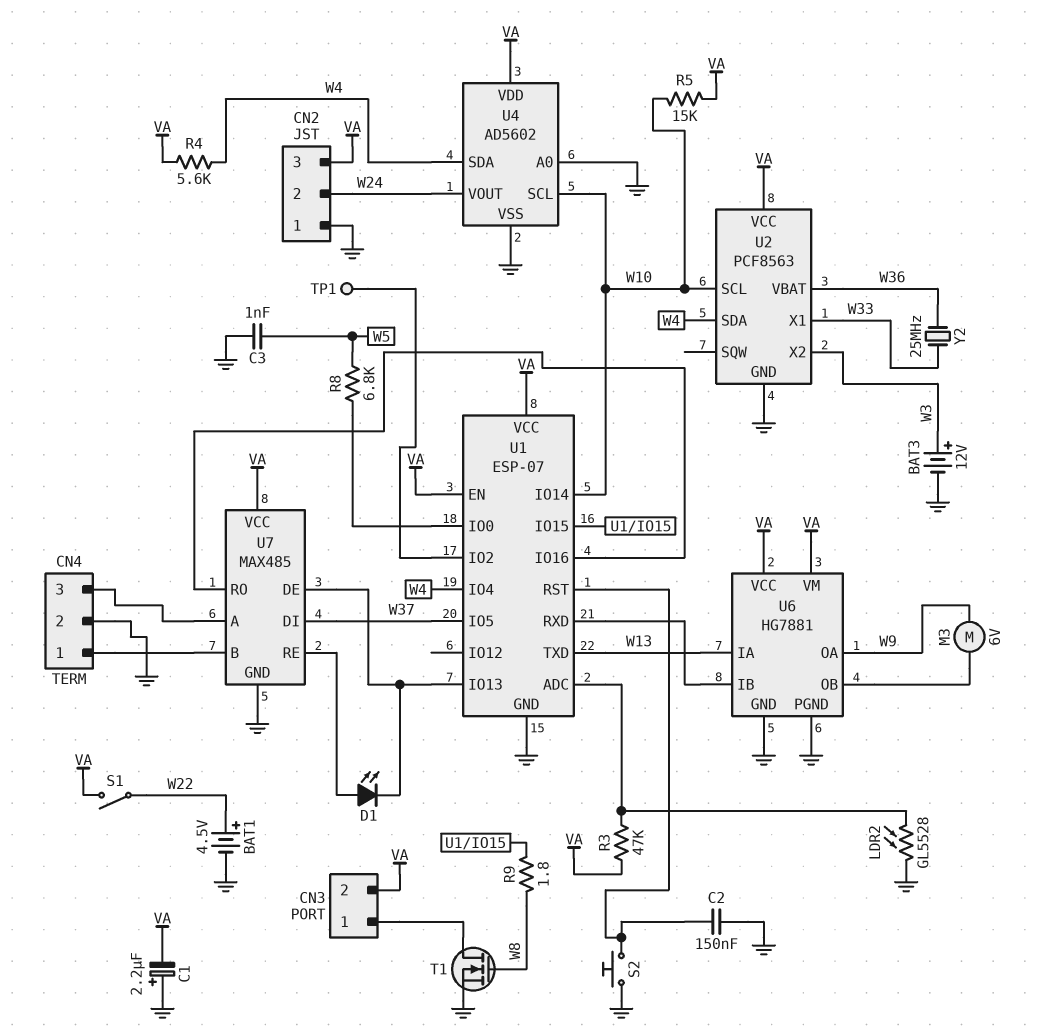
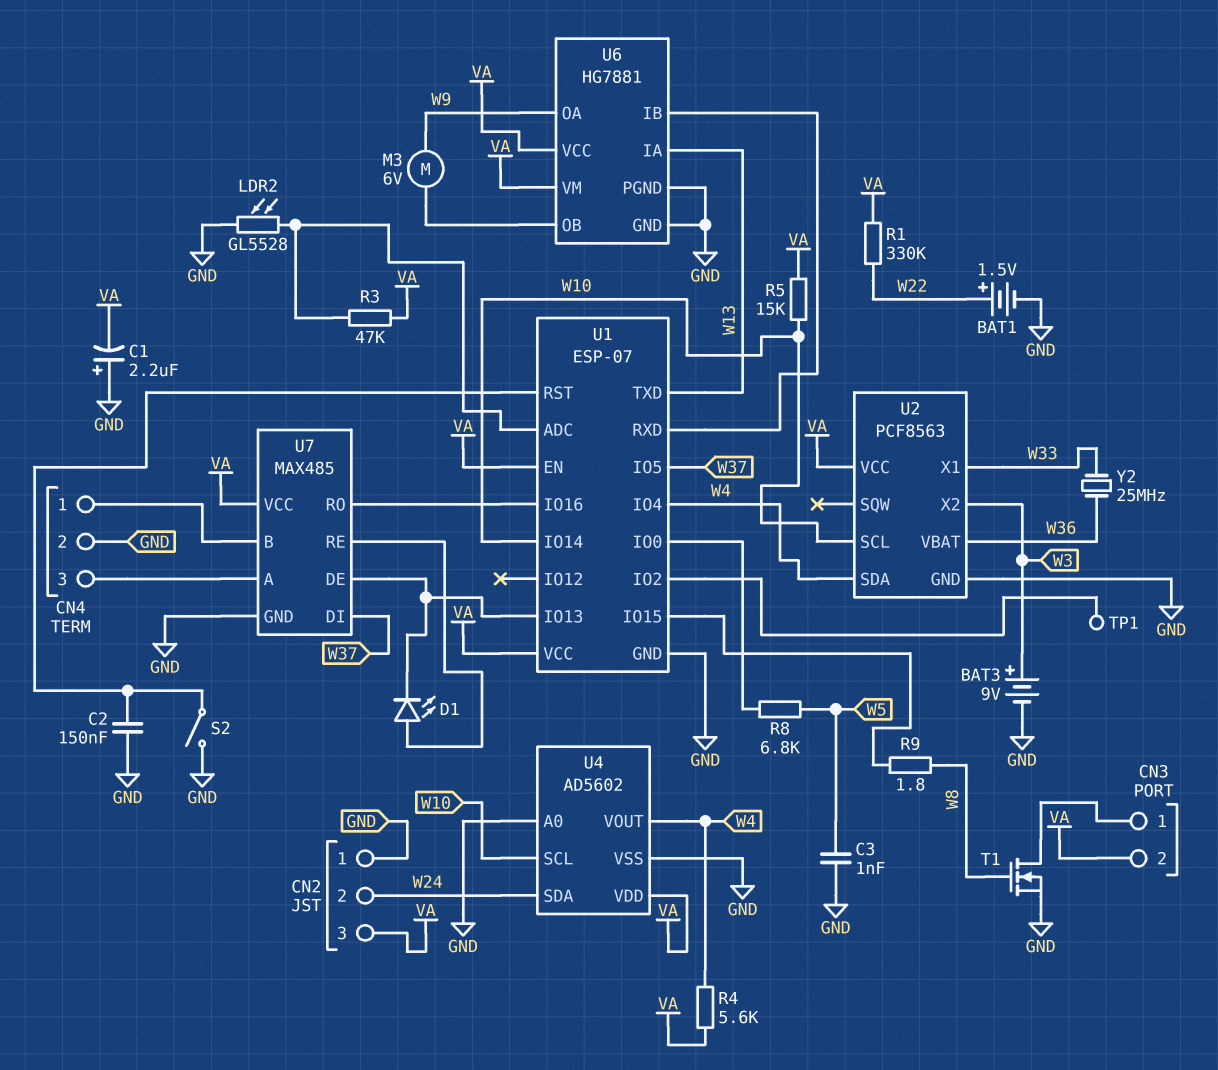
BAT1: 4.5V (plus W22, minus GND) -> 1.5V (plus W22, minus GND)
BAT3: 12V (plus W3, minus GND) -> 9V (plus W3, minus GND)
R1: none -> 330k (VA, W22)
S1: switch (VA, W22) -> none
S2: button (GND, U1/RST) -> switch (GND, U1/RST)
U4 pin SDA: W4 -> W24
U4 pin VOUT: W24 -> W4

